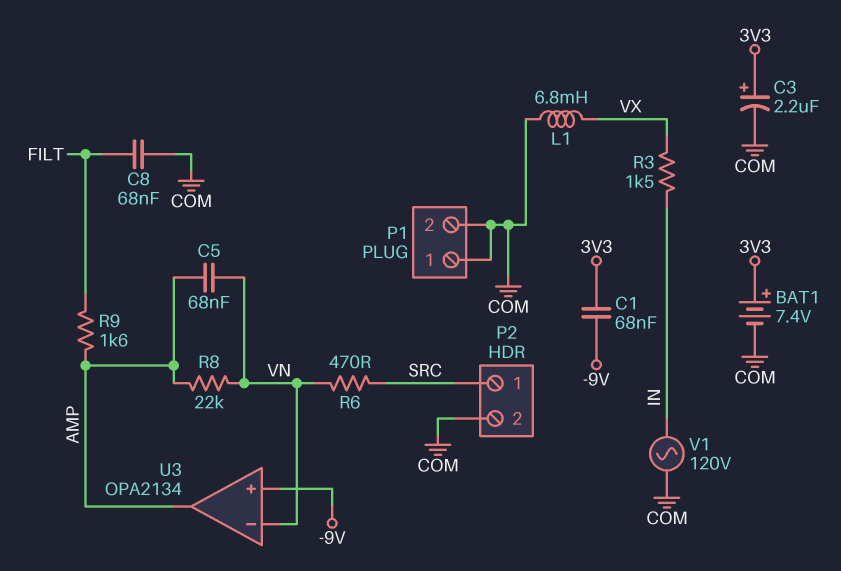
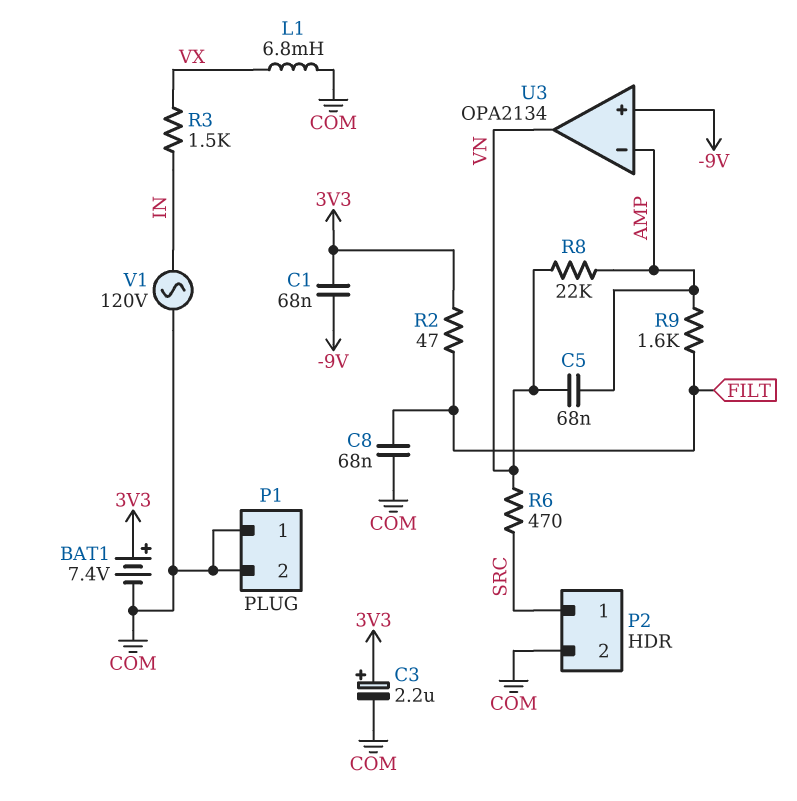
R2: none -> 47 (3V3, FILT)
U3 pin in-: VN -> AMP
U3 pin out: AMP -> VN

